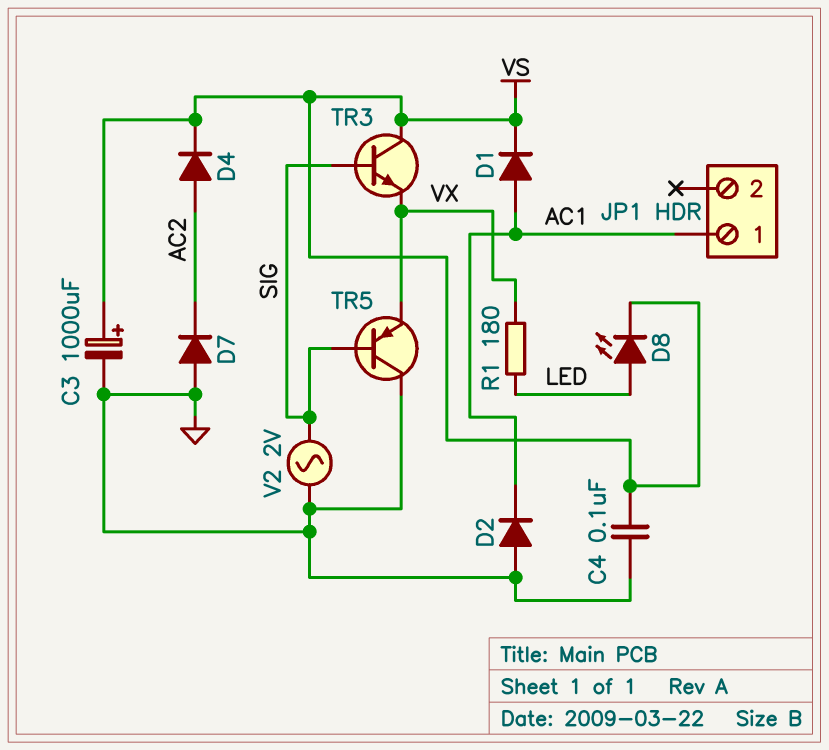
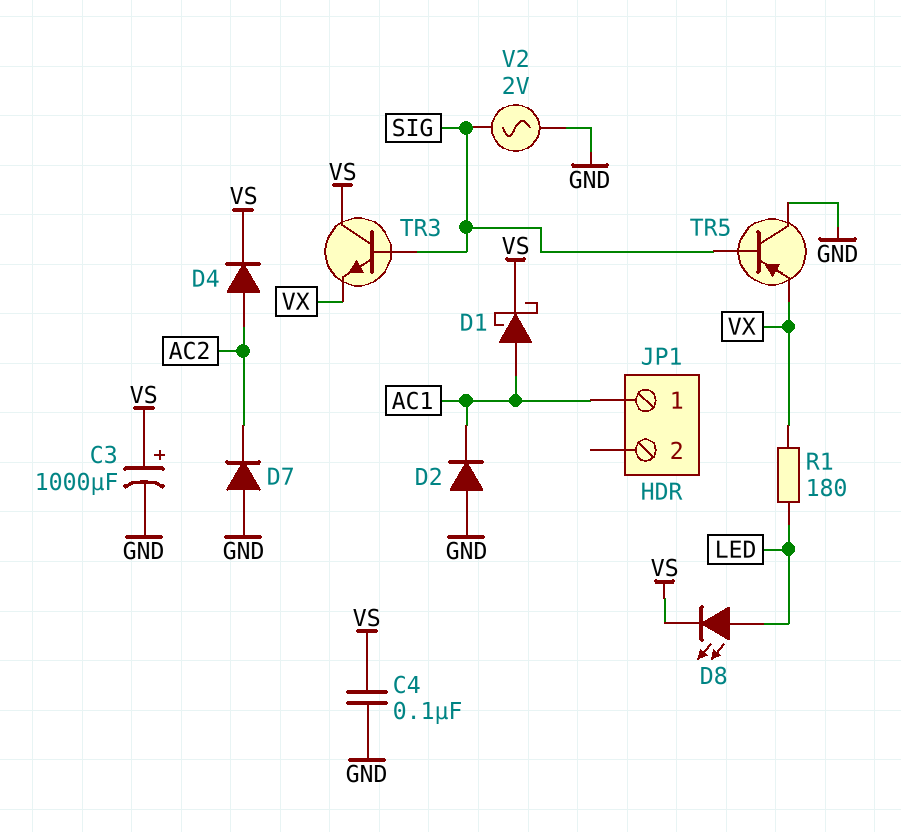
D1: diode (A AC1, K VS) -> schottky (A AC1, K VS)

